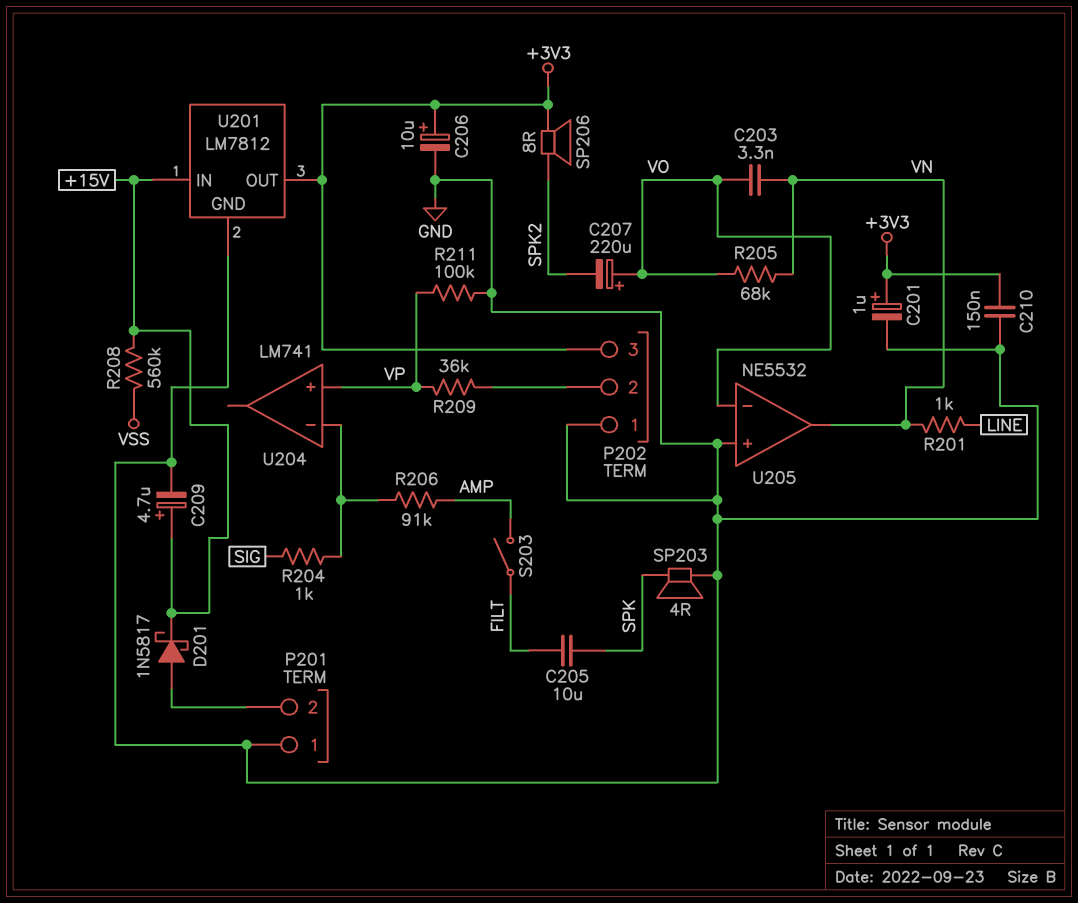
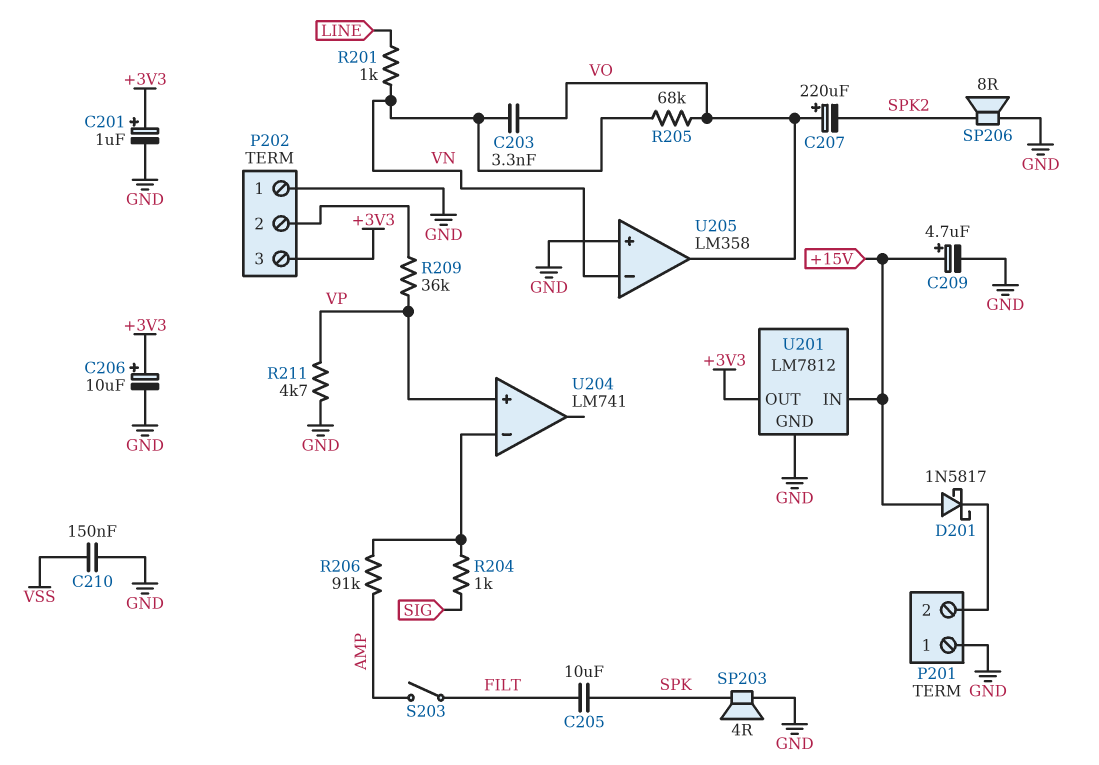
C210: 150nF (+3V3, GND) -> 150nF (GND, VSS)
D201: schottky 1N5817 (A P201/2, K +15V) -> schottky 1N5817 (A +15V, K P201/2)
R208: 560k (+15V, VSS) -> none
R211: 100k (GND, VP) -> 4.7k (GND, VP)
SP206: speaker 8R (+3V3, SPK2) -> speaker 8R (GND, SPK2)
U205: NE5532 -> LM358
U205 pin in-: VO -> VN
U205 pin out: VN -> VO

